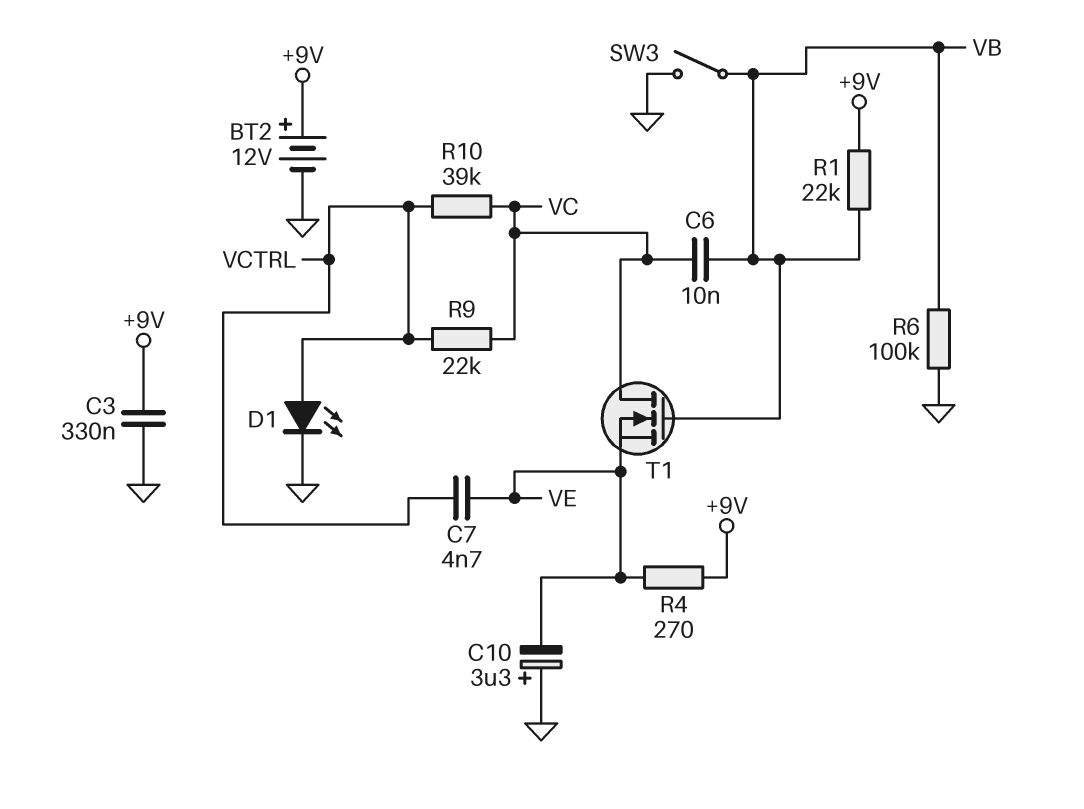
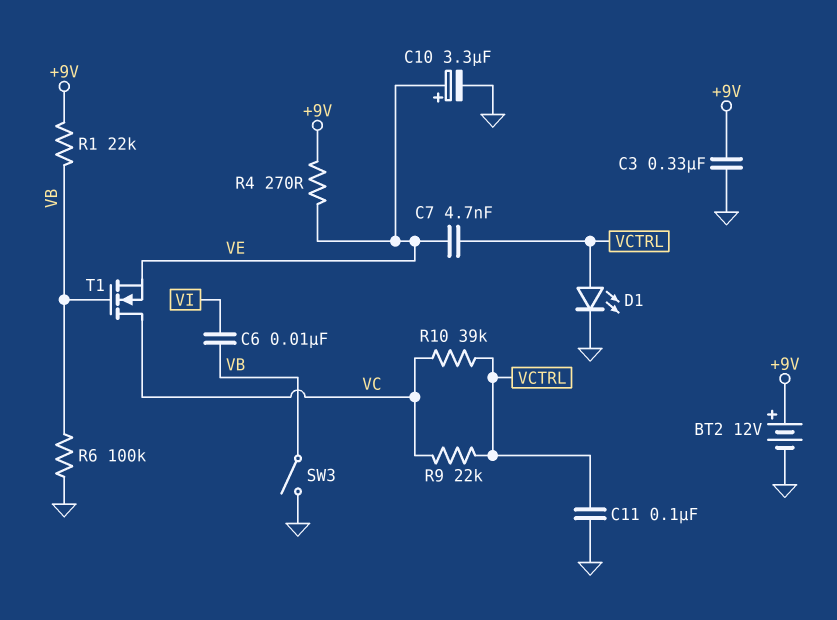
C6: 10nF (VB, VC) -> 10nF (VB, VI)
C10: 3.3uF (plus GND, minus VE) -> 3.3uF (plus VE, minus GND)
C11: none -> 100nF (GND, VCTRL)

